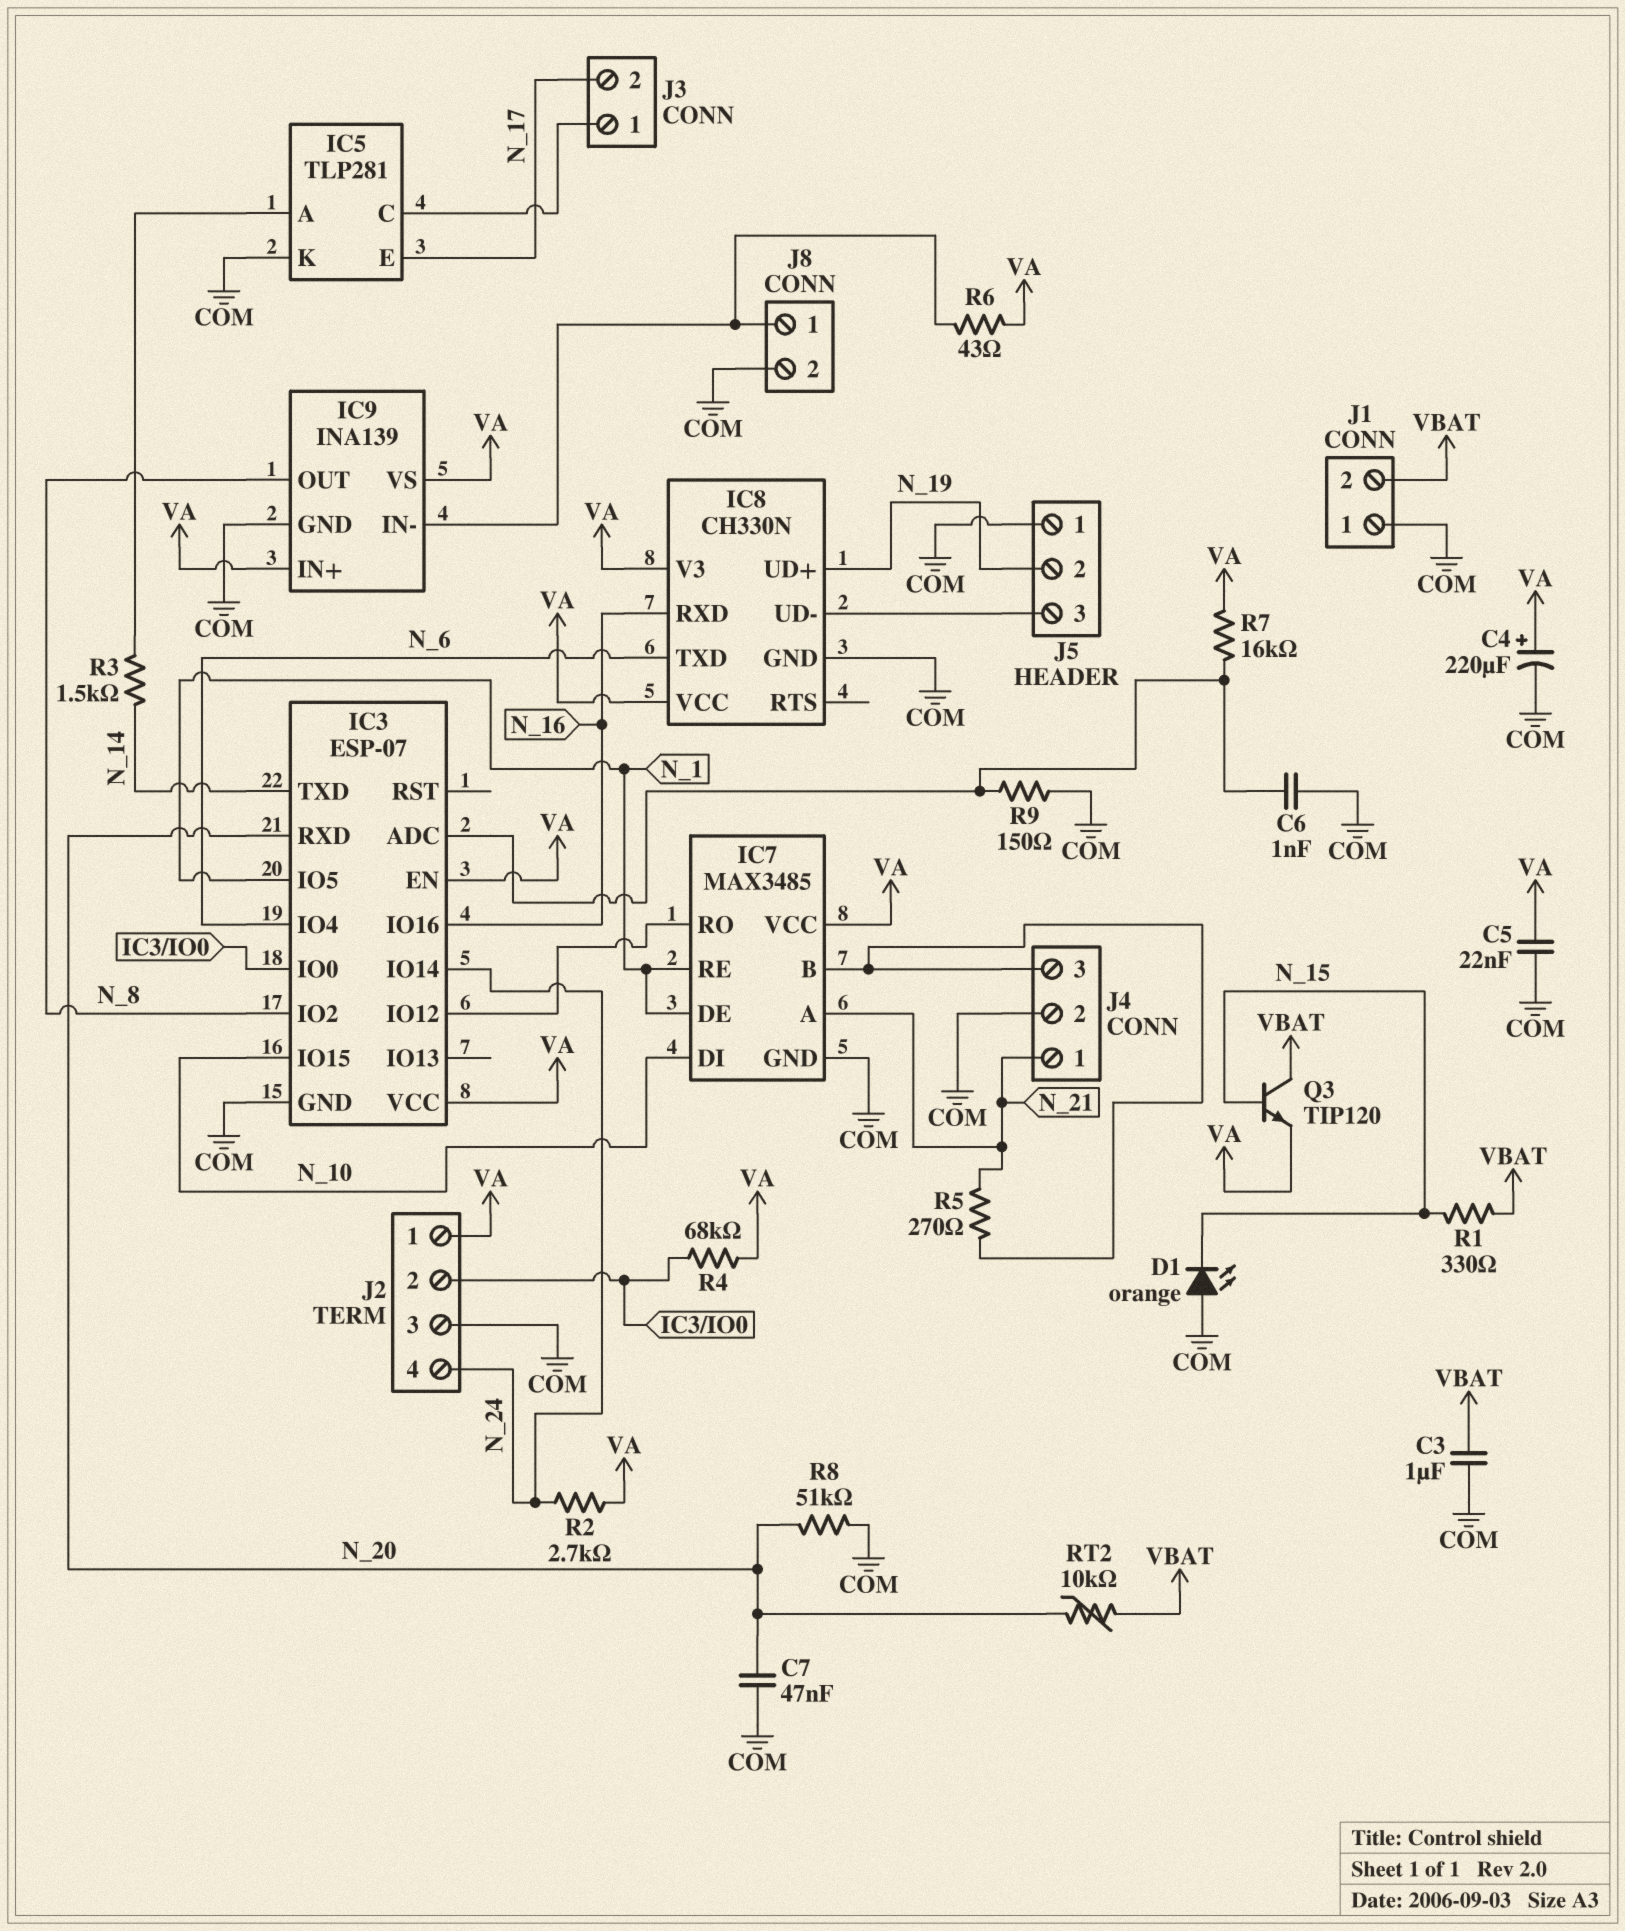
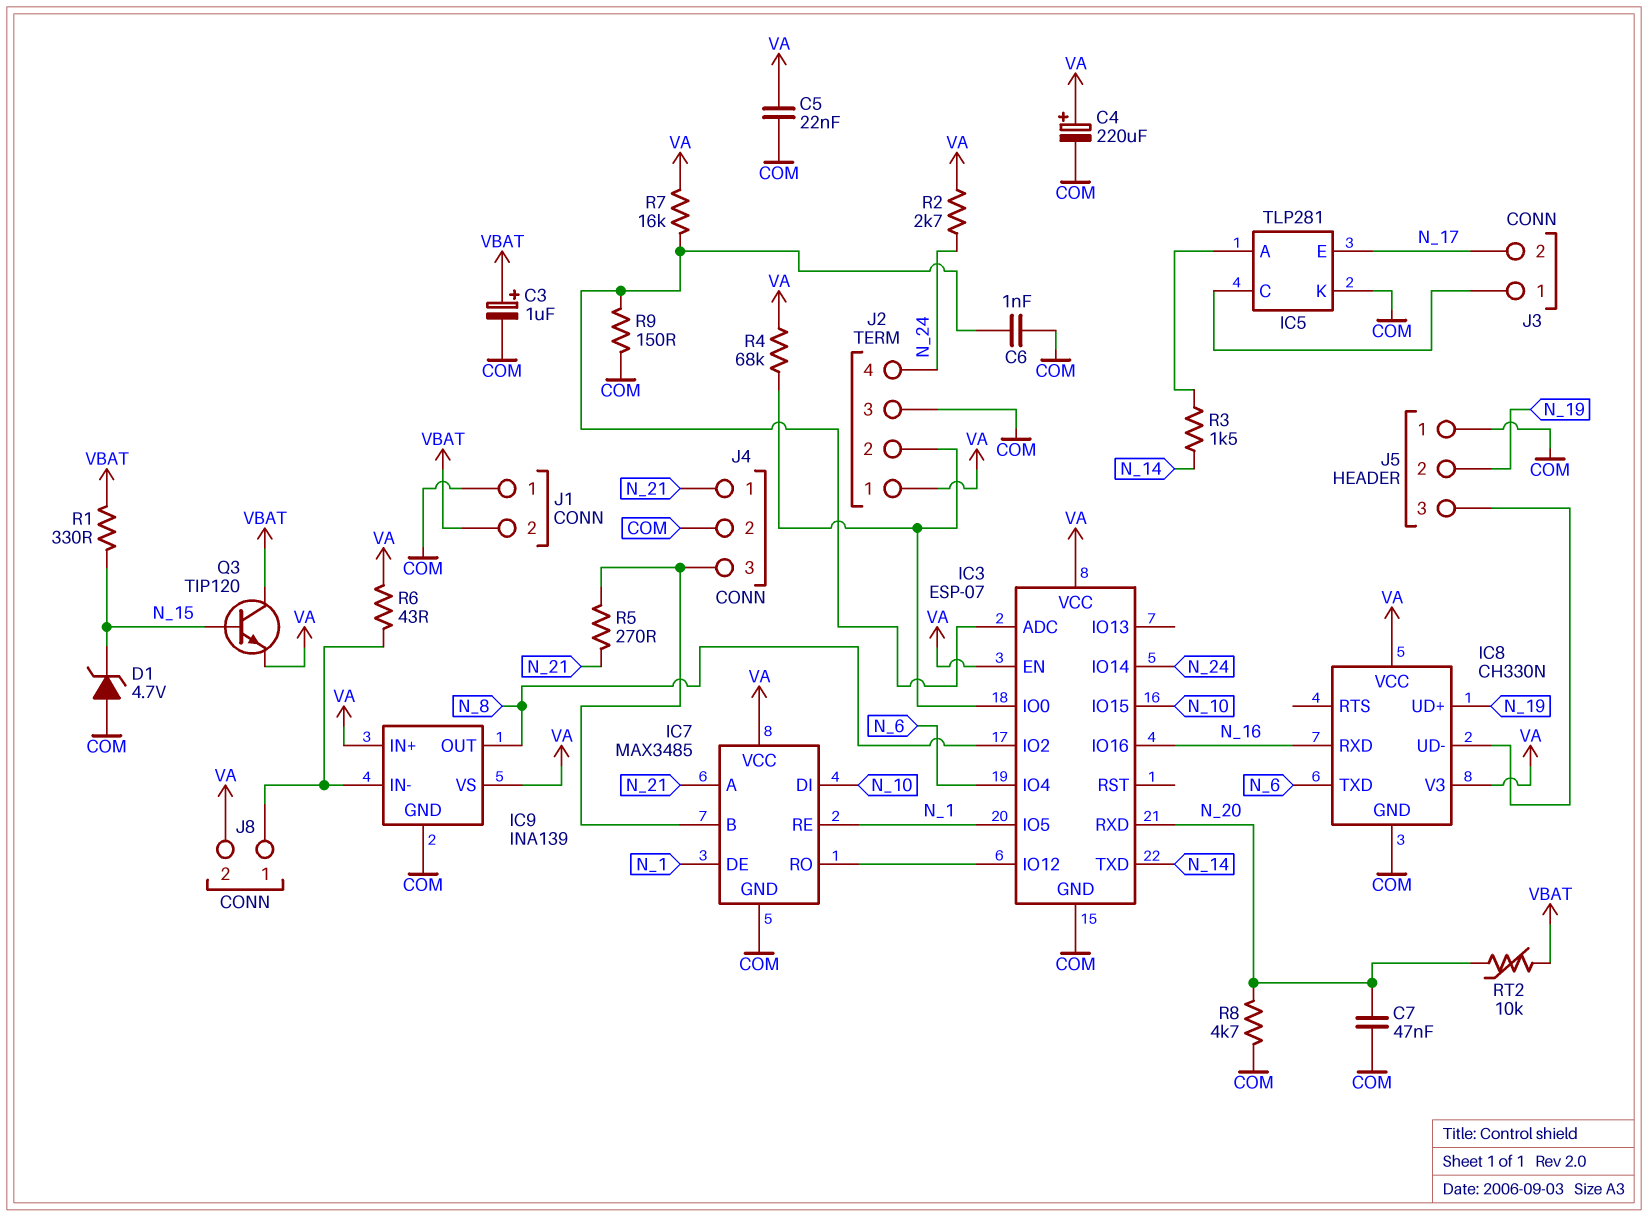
C3: 1uF (COM, VBAT) -> 1uF (plus VBAT, minus COM)
D1: LED orange (A COM, K N_15) -> zener 4.7V (A COM, K N_15)
J8 pin 2: COM -> VA
R8: 51k (COM, N_20) -> 4.7k (COM, N_20)

